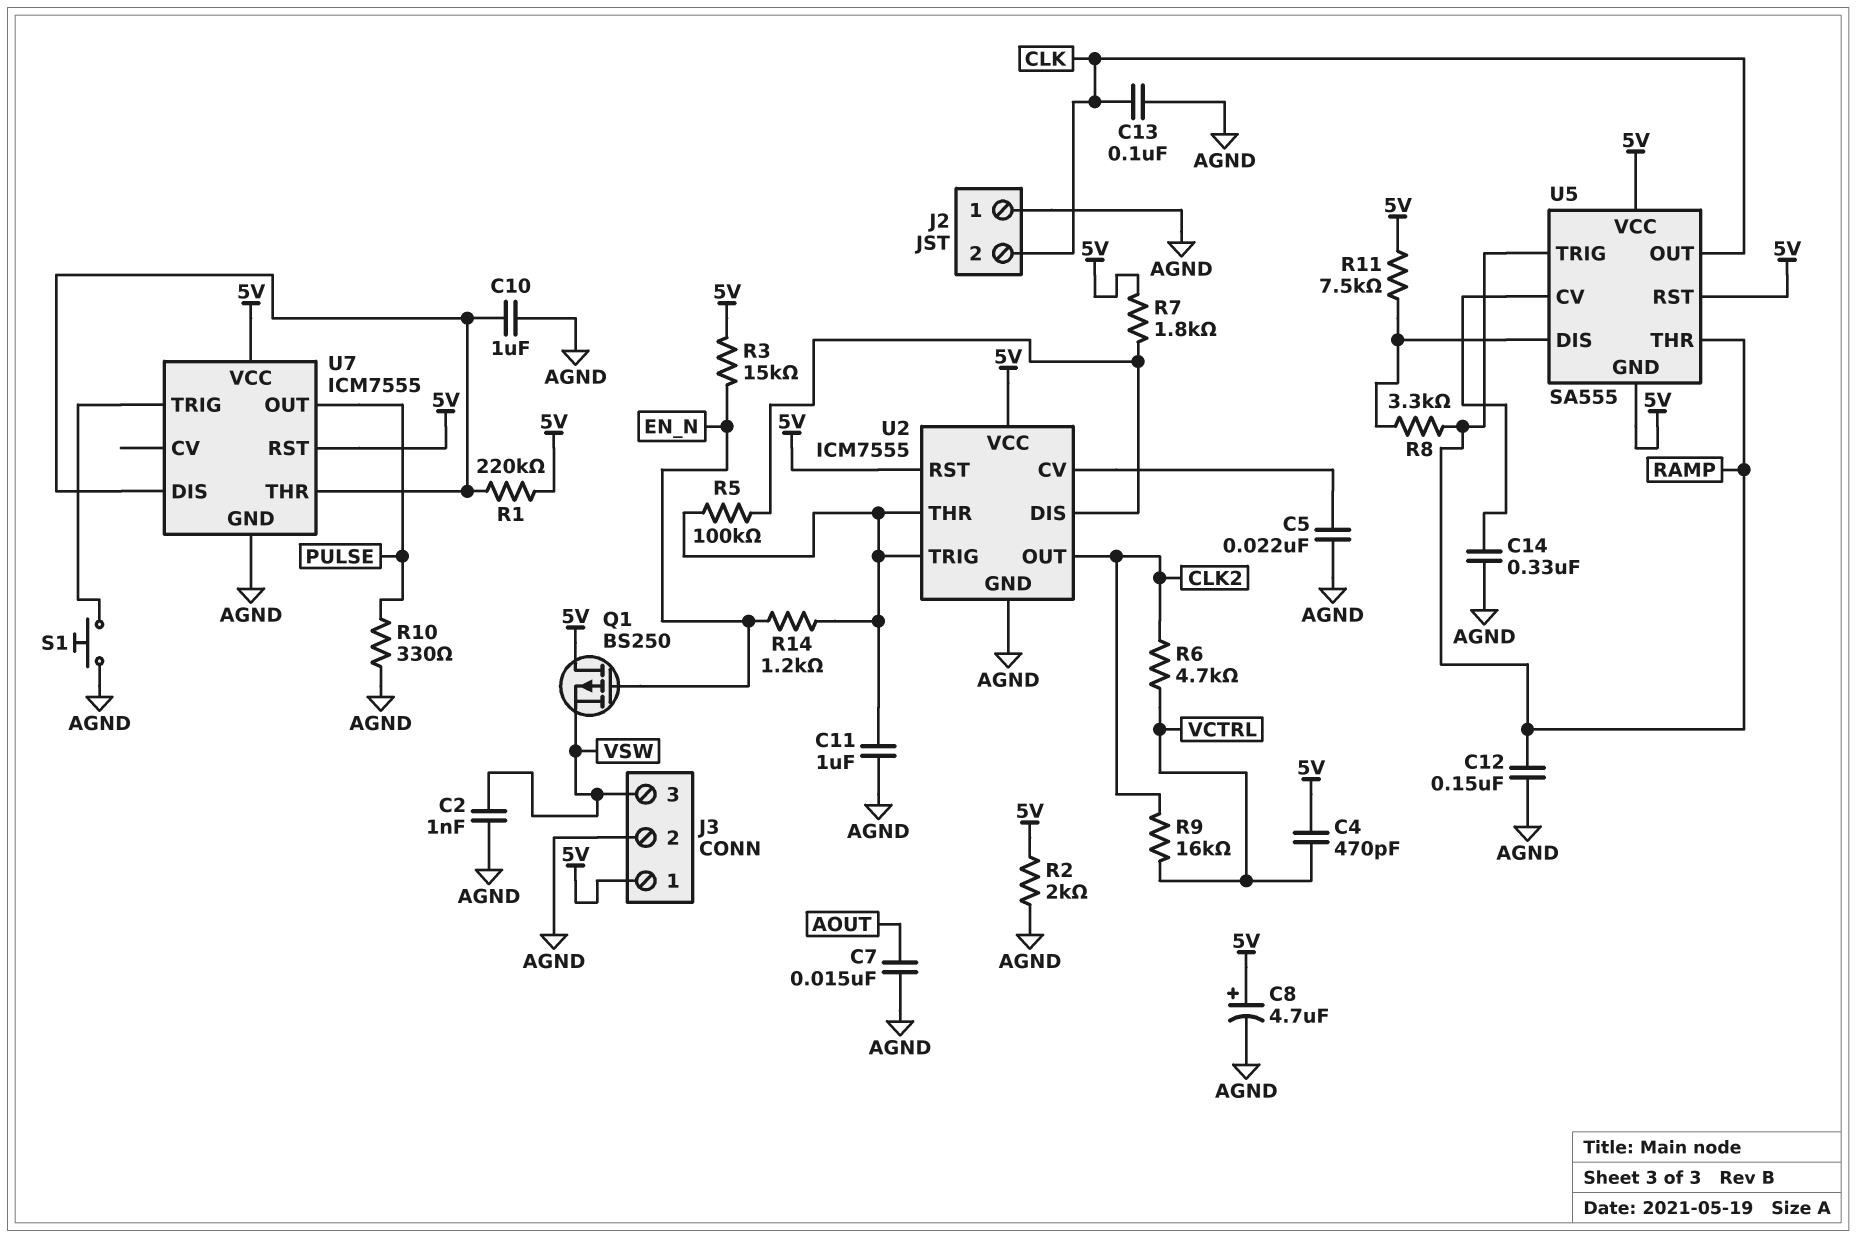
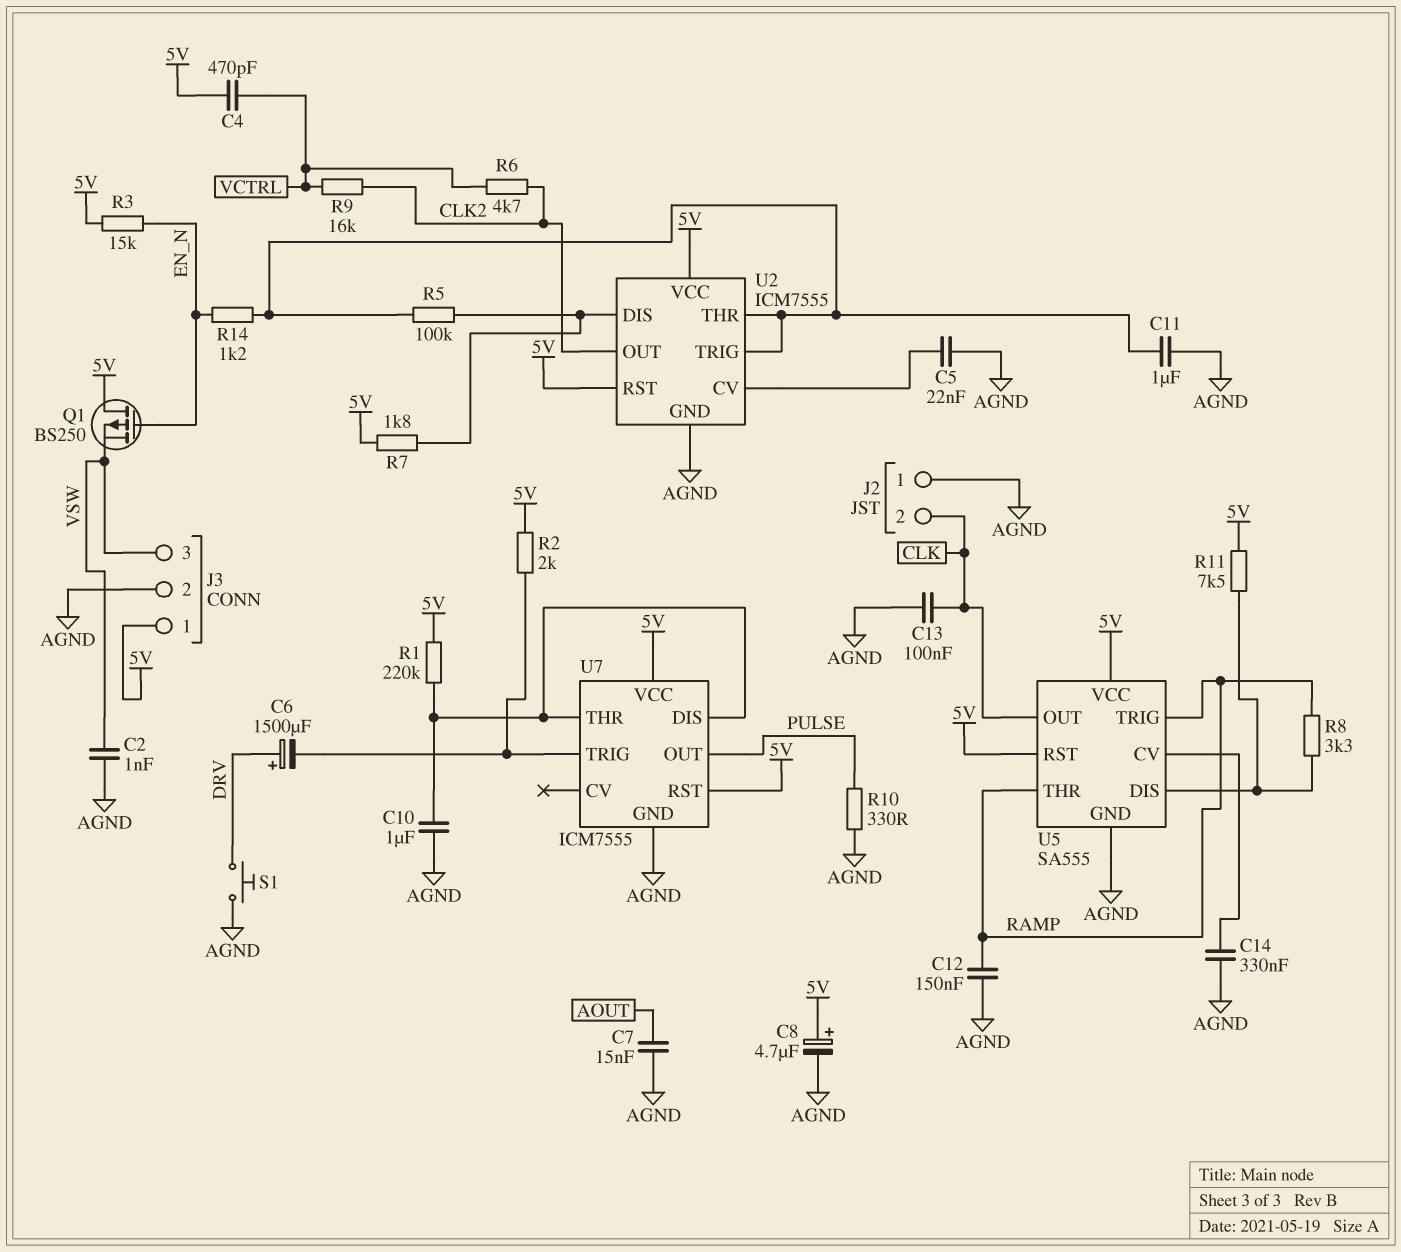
C6: none -> 1500uF (plus DRV, minus U7/TRIG)
R2: 2k (5V, AGND) -> 2k (5V, U7/TRIG)
S1: button (AGND, U7/TRIG) -> button (AGND, DRV)
U5 pin GND: 5V -> AGND

